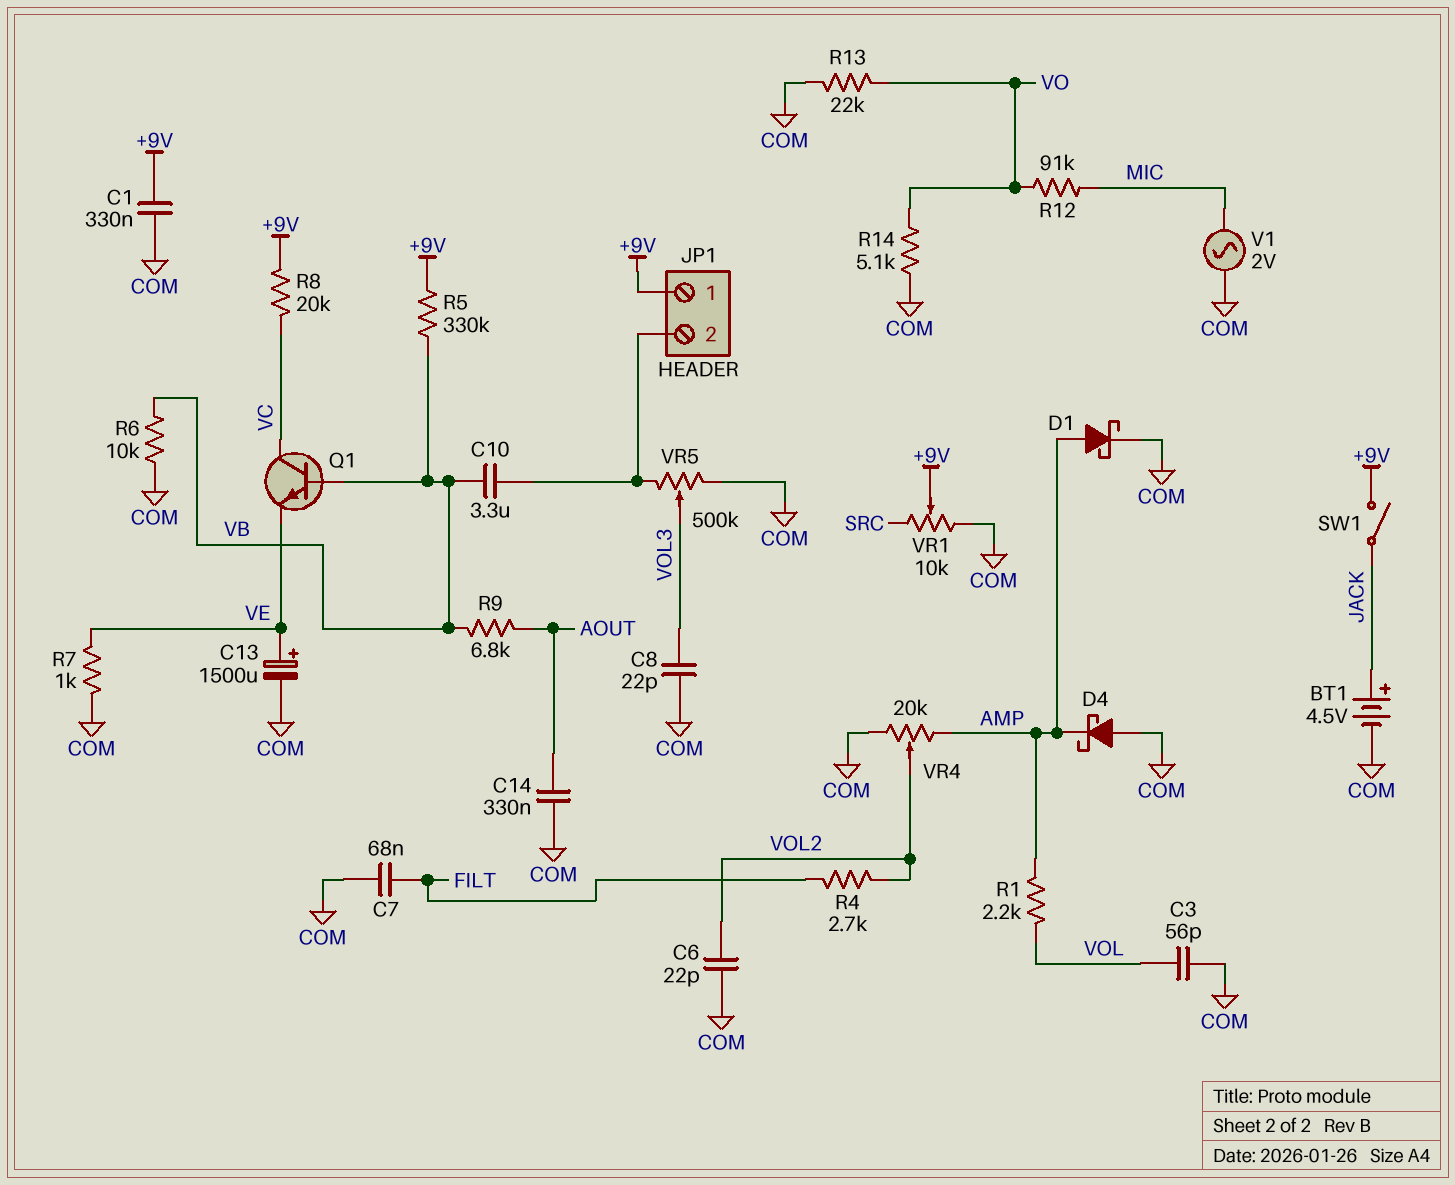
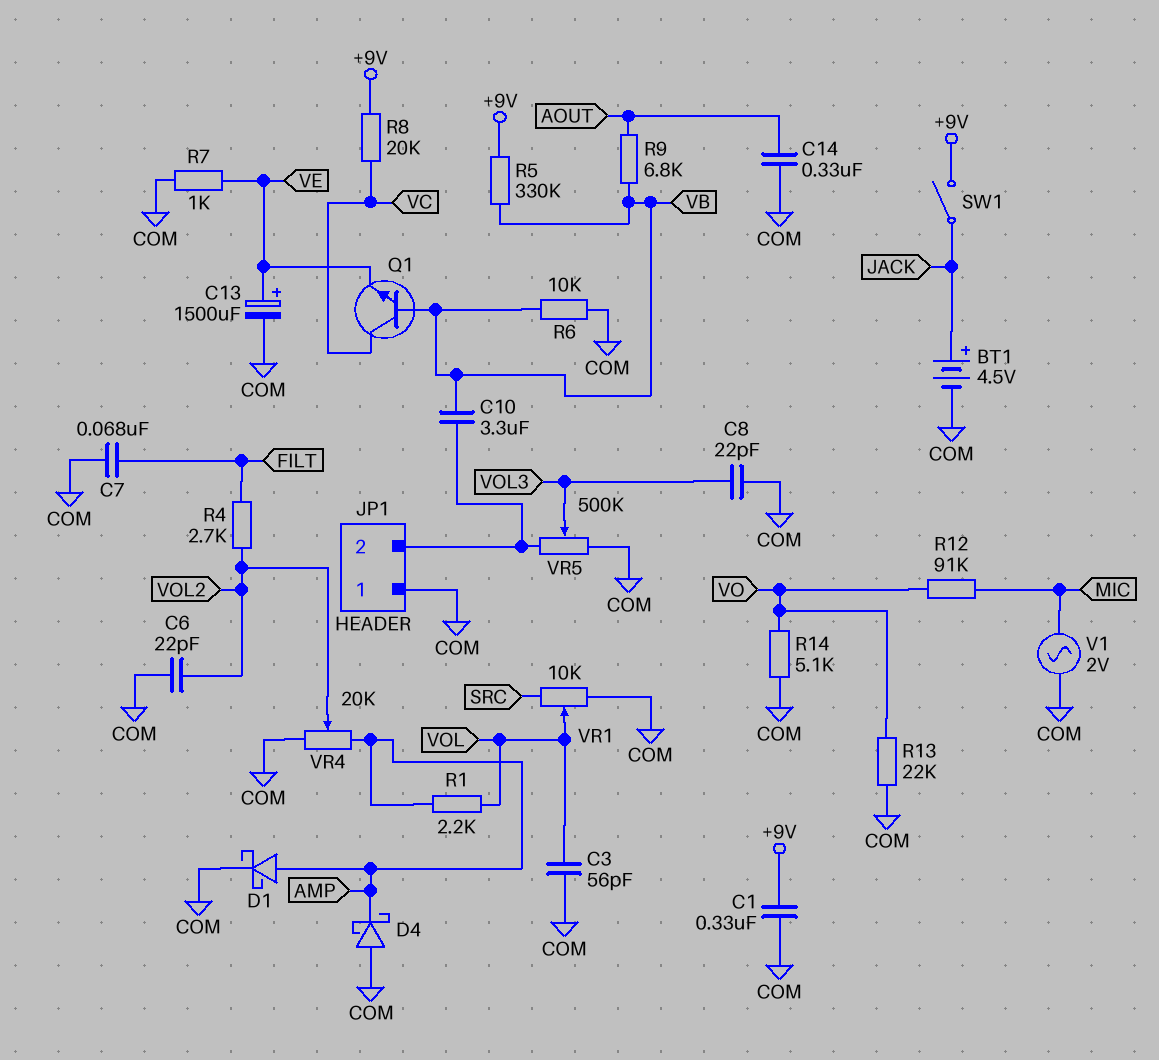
JP1 pin 1: +9V -> COM
VR1: 10k (COM, SRC, wiper +9V) -> 10k (COM, SRC, wiper VOL)

